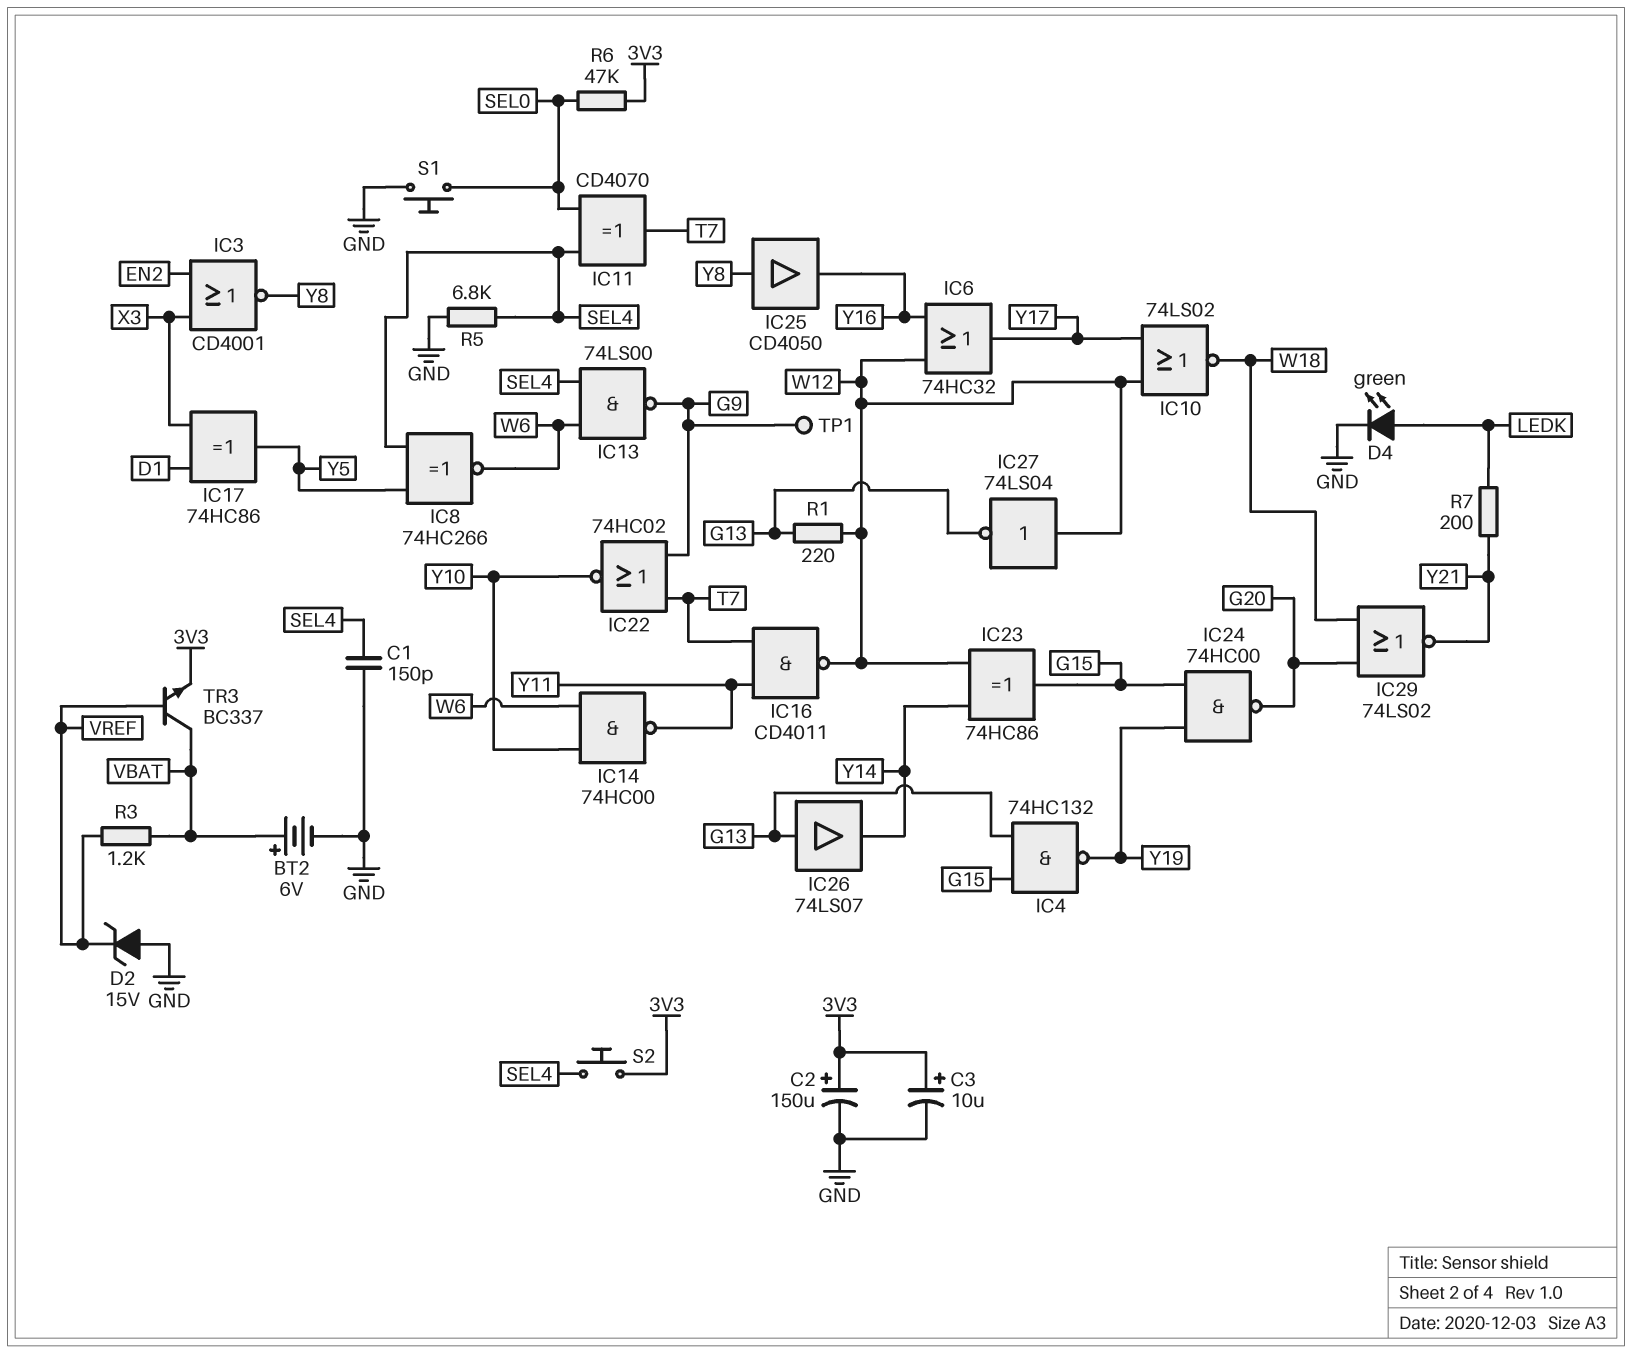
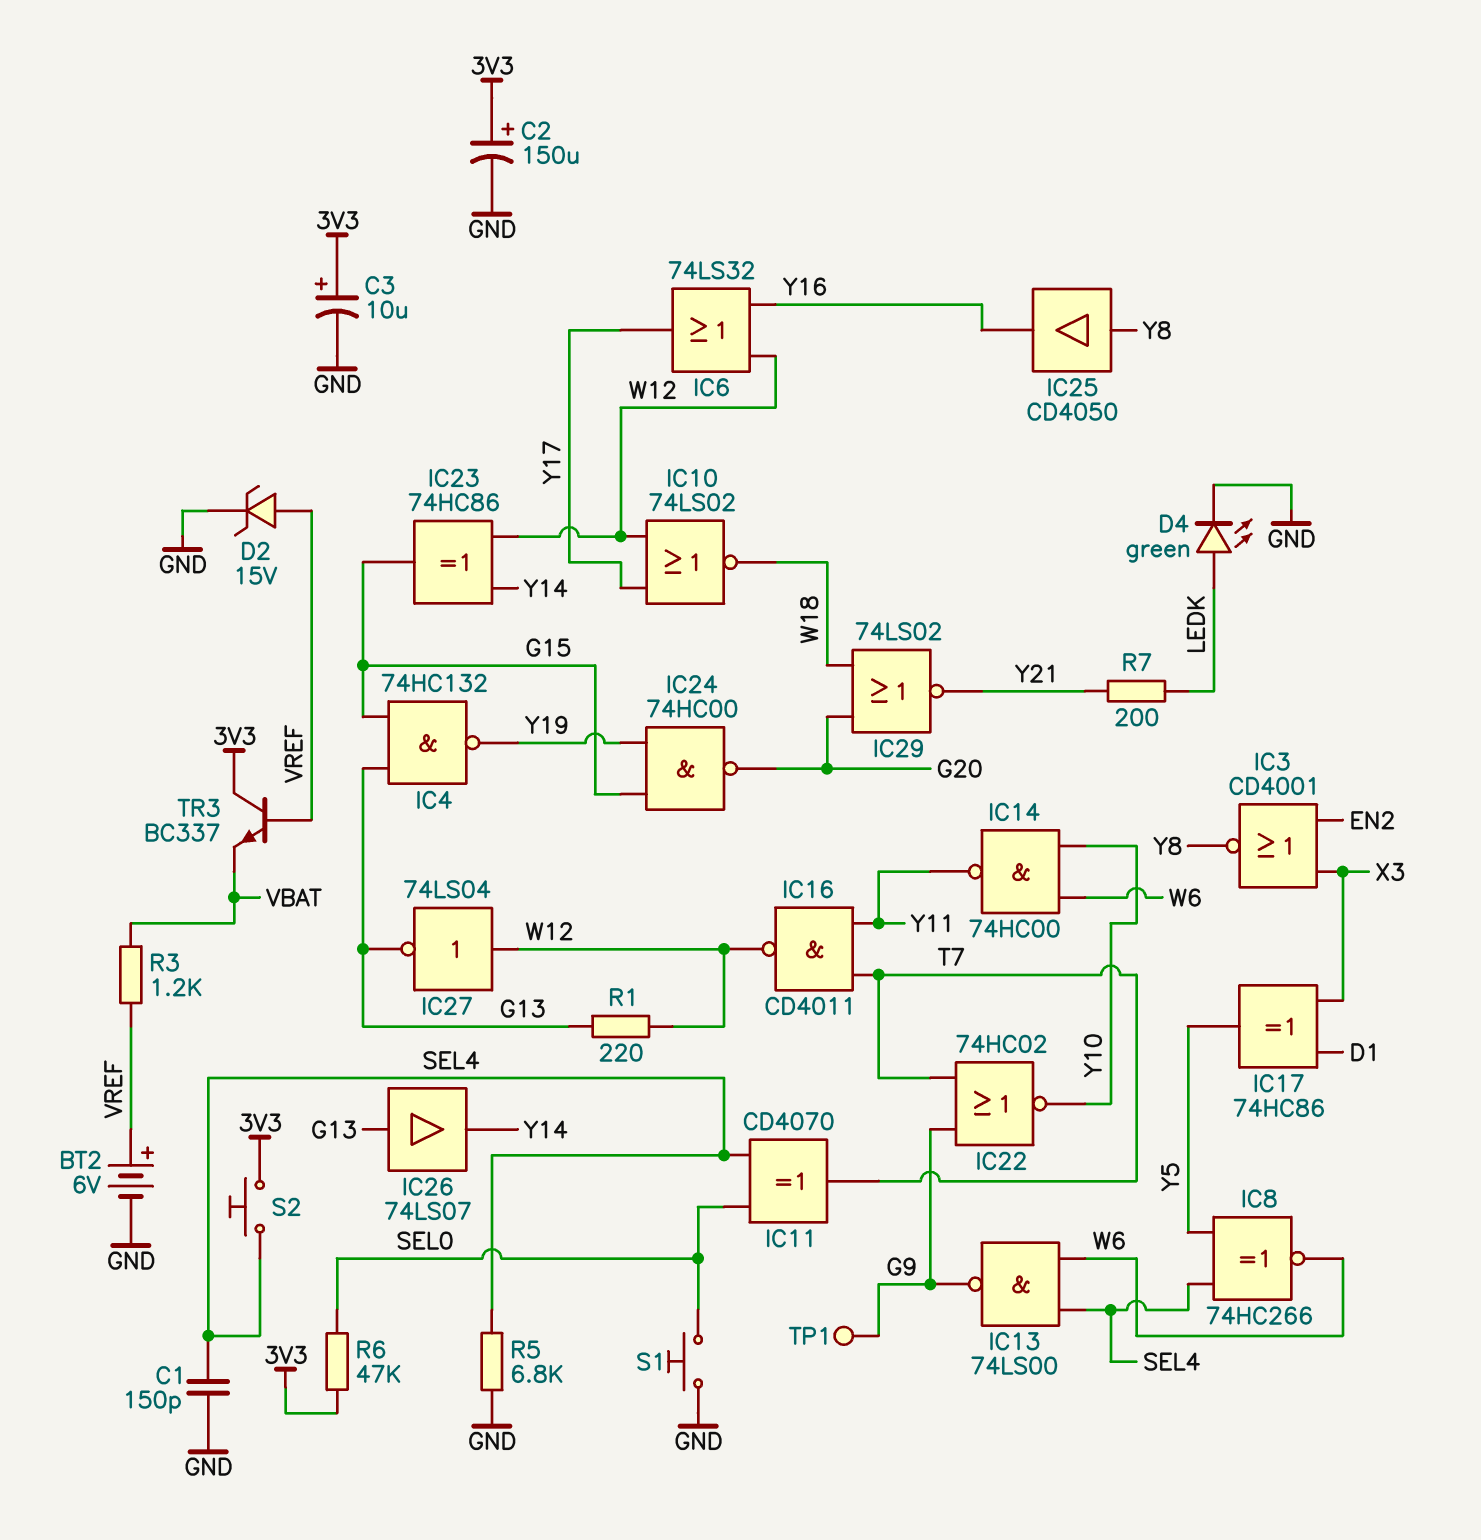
BT2: 6V (plus VBAT, minus GND) -> 6V (plus VREF, minus GND)
D2: zener 15V (A GND, K VREF) -> zener 15V (A VREF, K GND)
IC6: OR 74HC32 (in W12, in Y16, out Y17) -> OR 74LS32 (in W12, in Y16, out Y17)
TR3: NPN BC337 (B VREF, C VBAT, E 3V3) -> NPN BC337 (B VREF, C 3V3, E VBAT)

